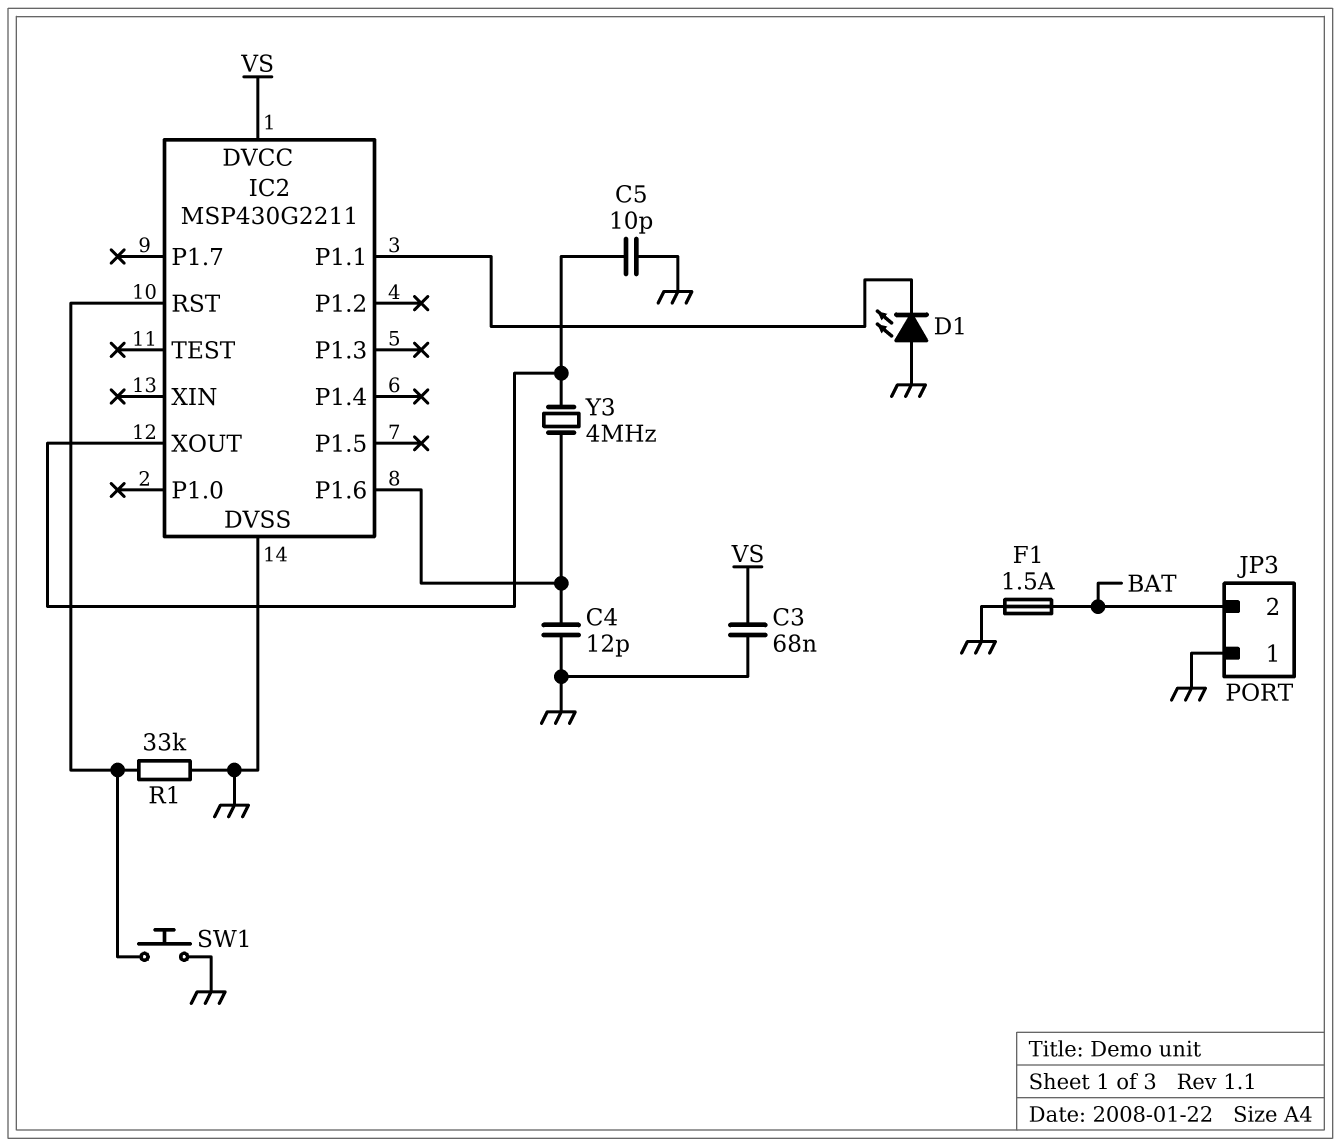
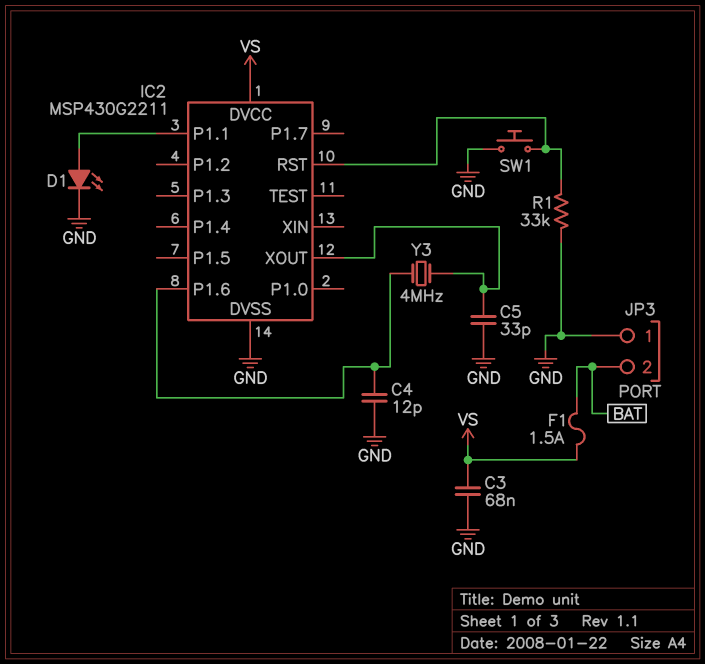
C5: 10pF (GND, IC2/XOUT) -> 33pF (GND, IC2/XOUT)
D1: LED (A GND, K IC2/P1.1) -> LED (A IC2/P1.1, K GND)
F1: 1.5A (BAT, GND) -> 1.5A (BAT, VS)

